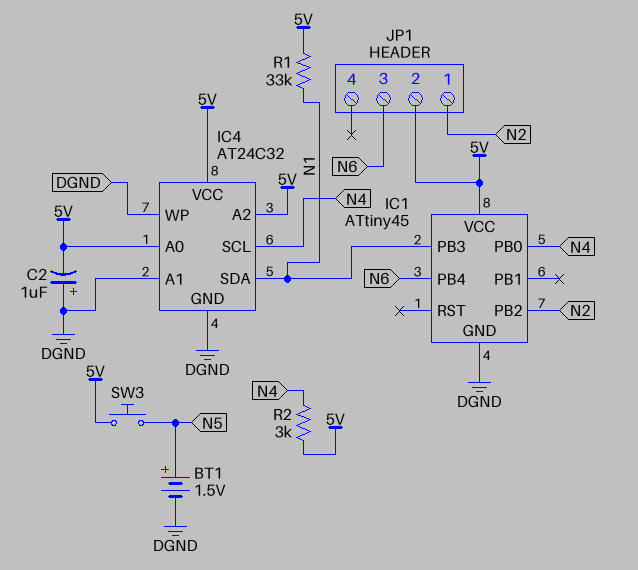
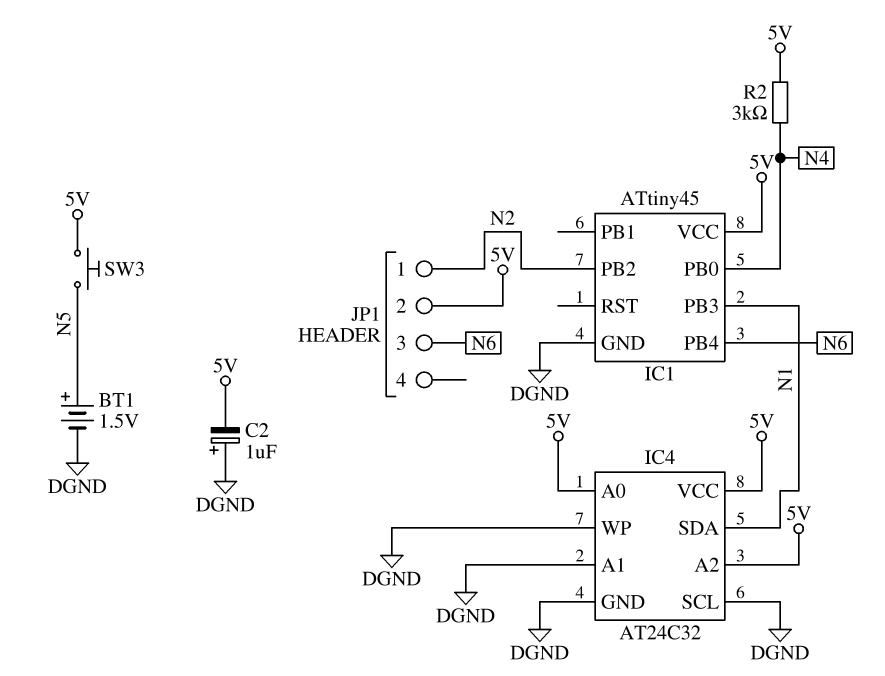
IC4 pin SCL: N4 -> DGND
R1: 33k (5V, N1) -> none

